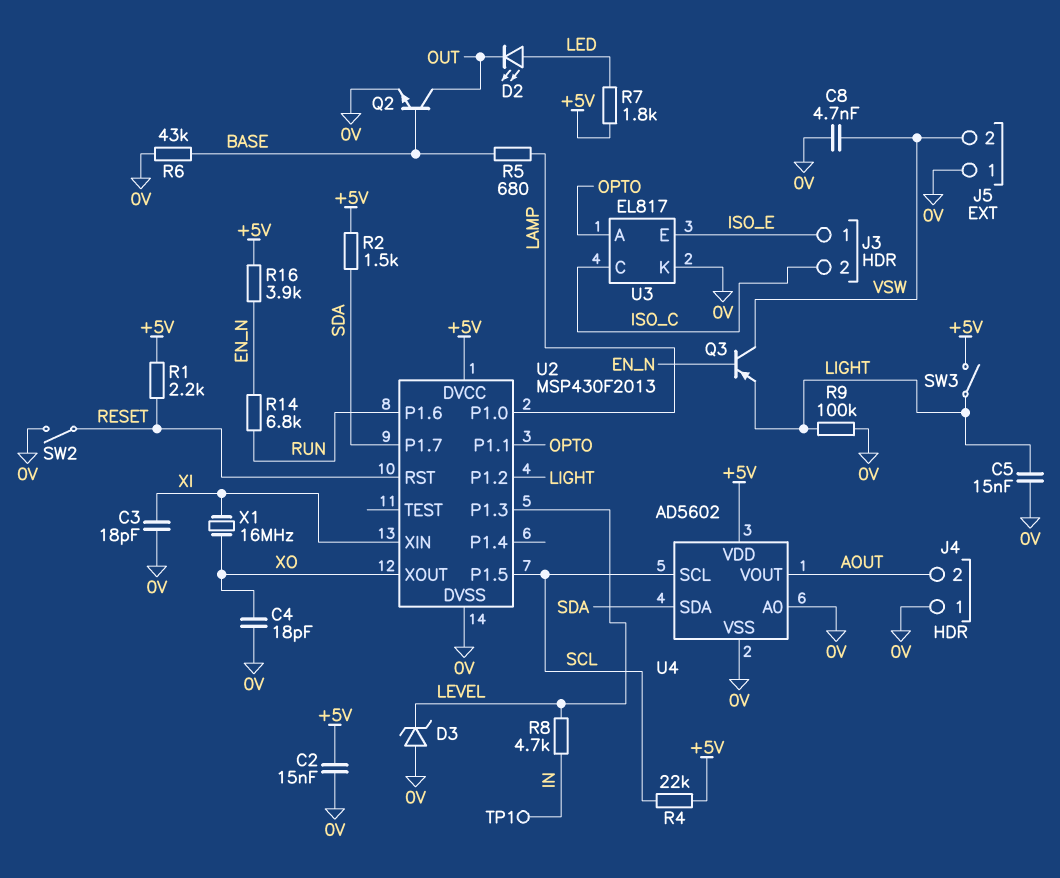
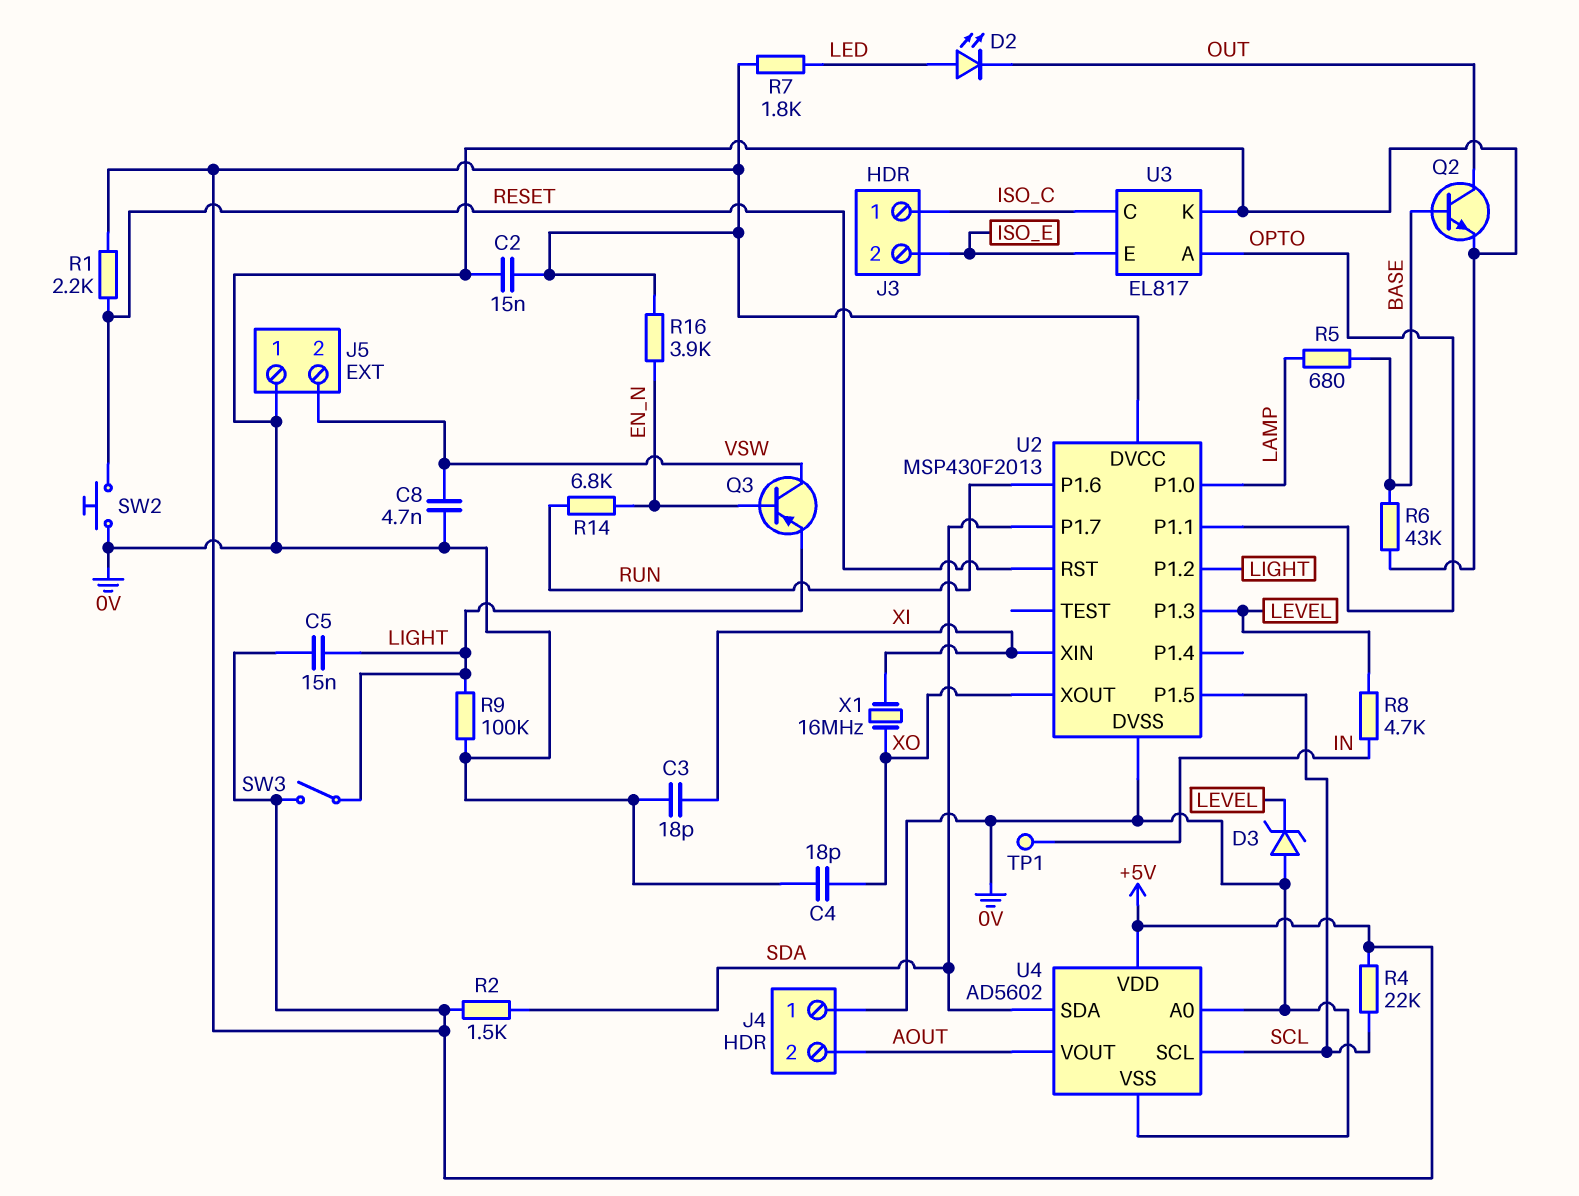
C5: 15nF (0V, LIGHT) -> 15nF (+5V, LIGHT)
J3 pin 1: ISO_E -> ISO_C
J3 pin 2: ISO_C -> ISO_E
SW2: switch (0V, RESET) -> button (0V, RESET)

